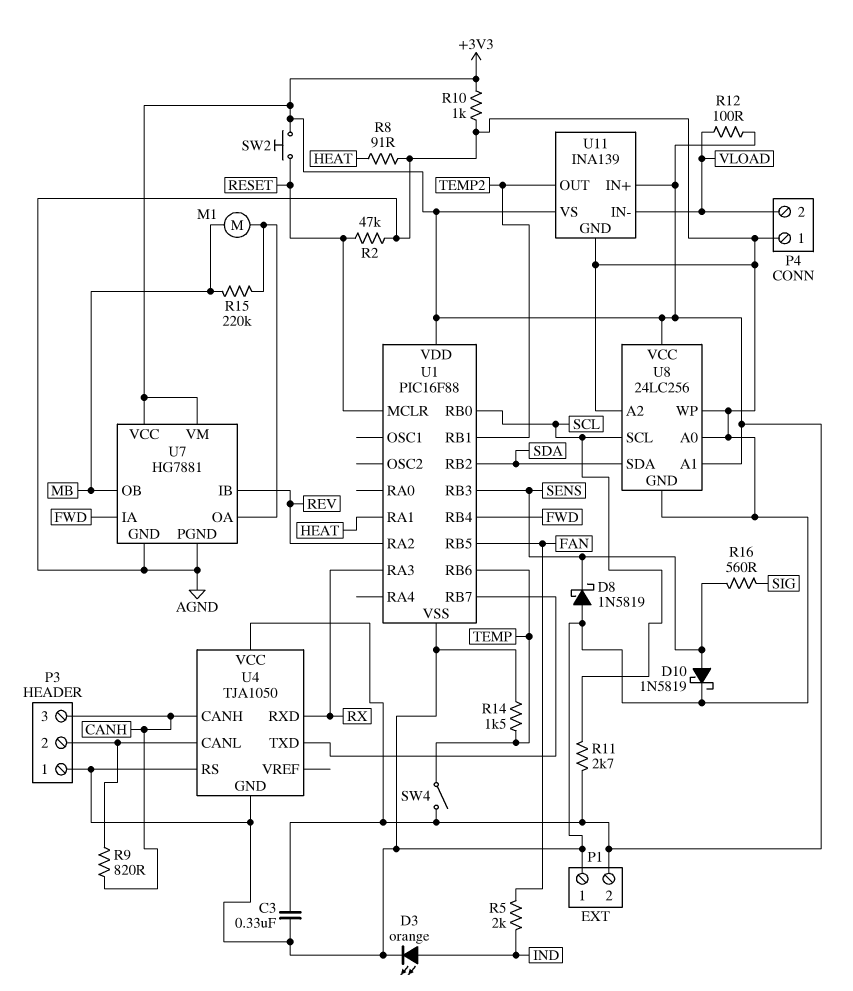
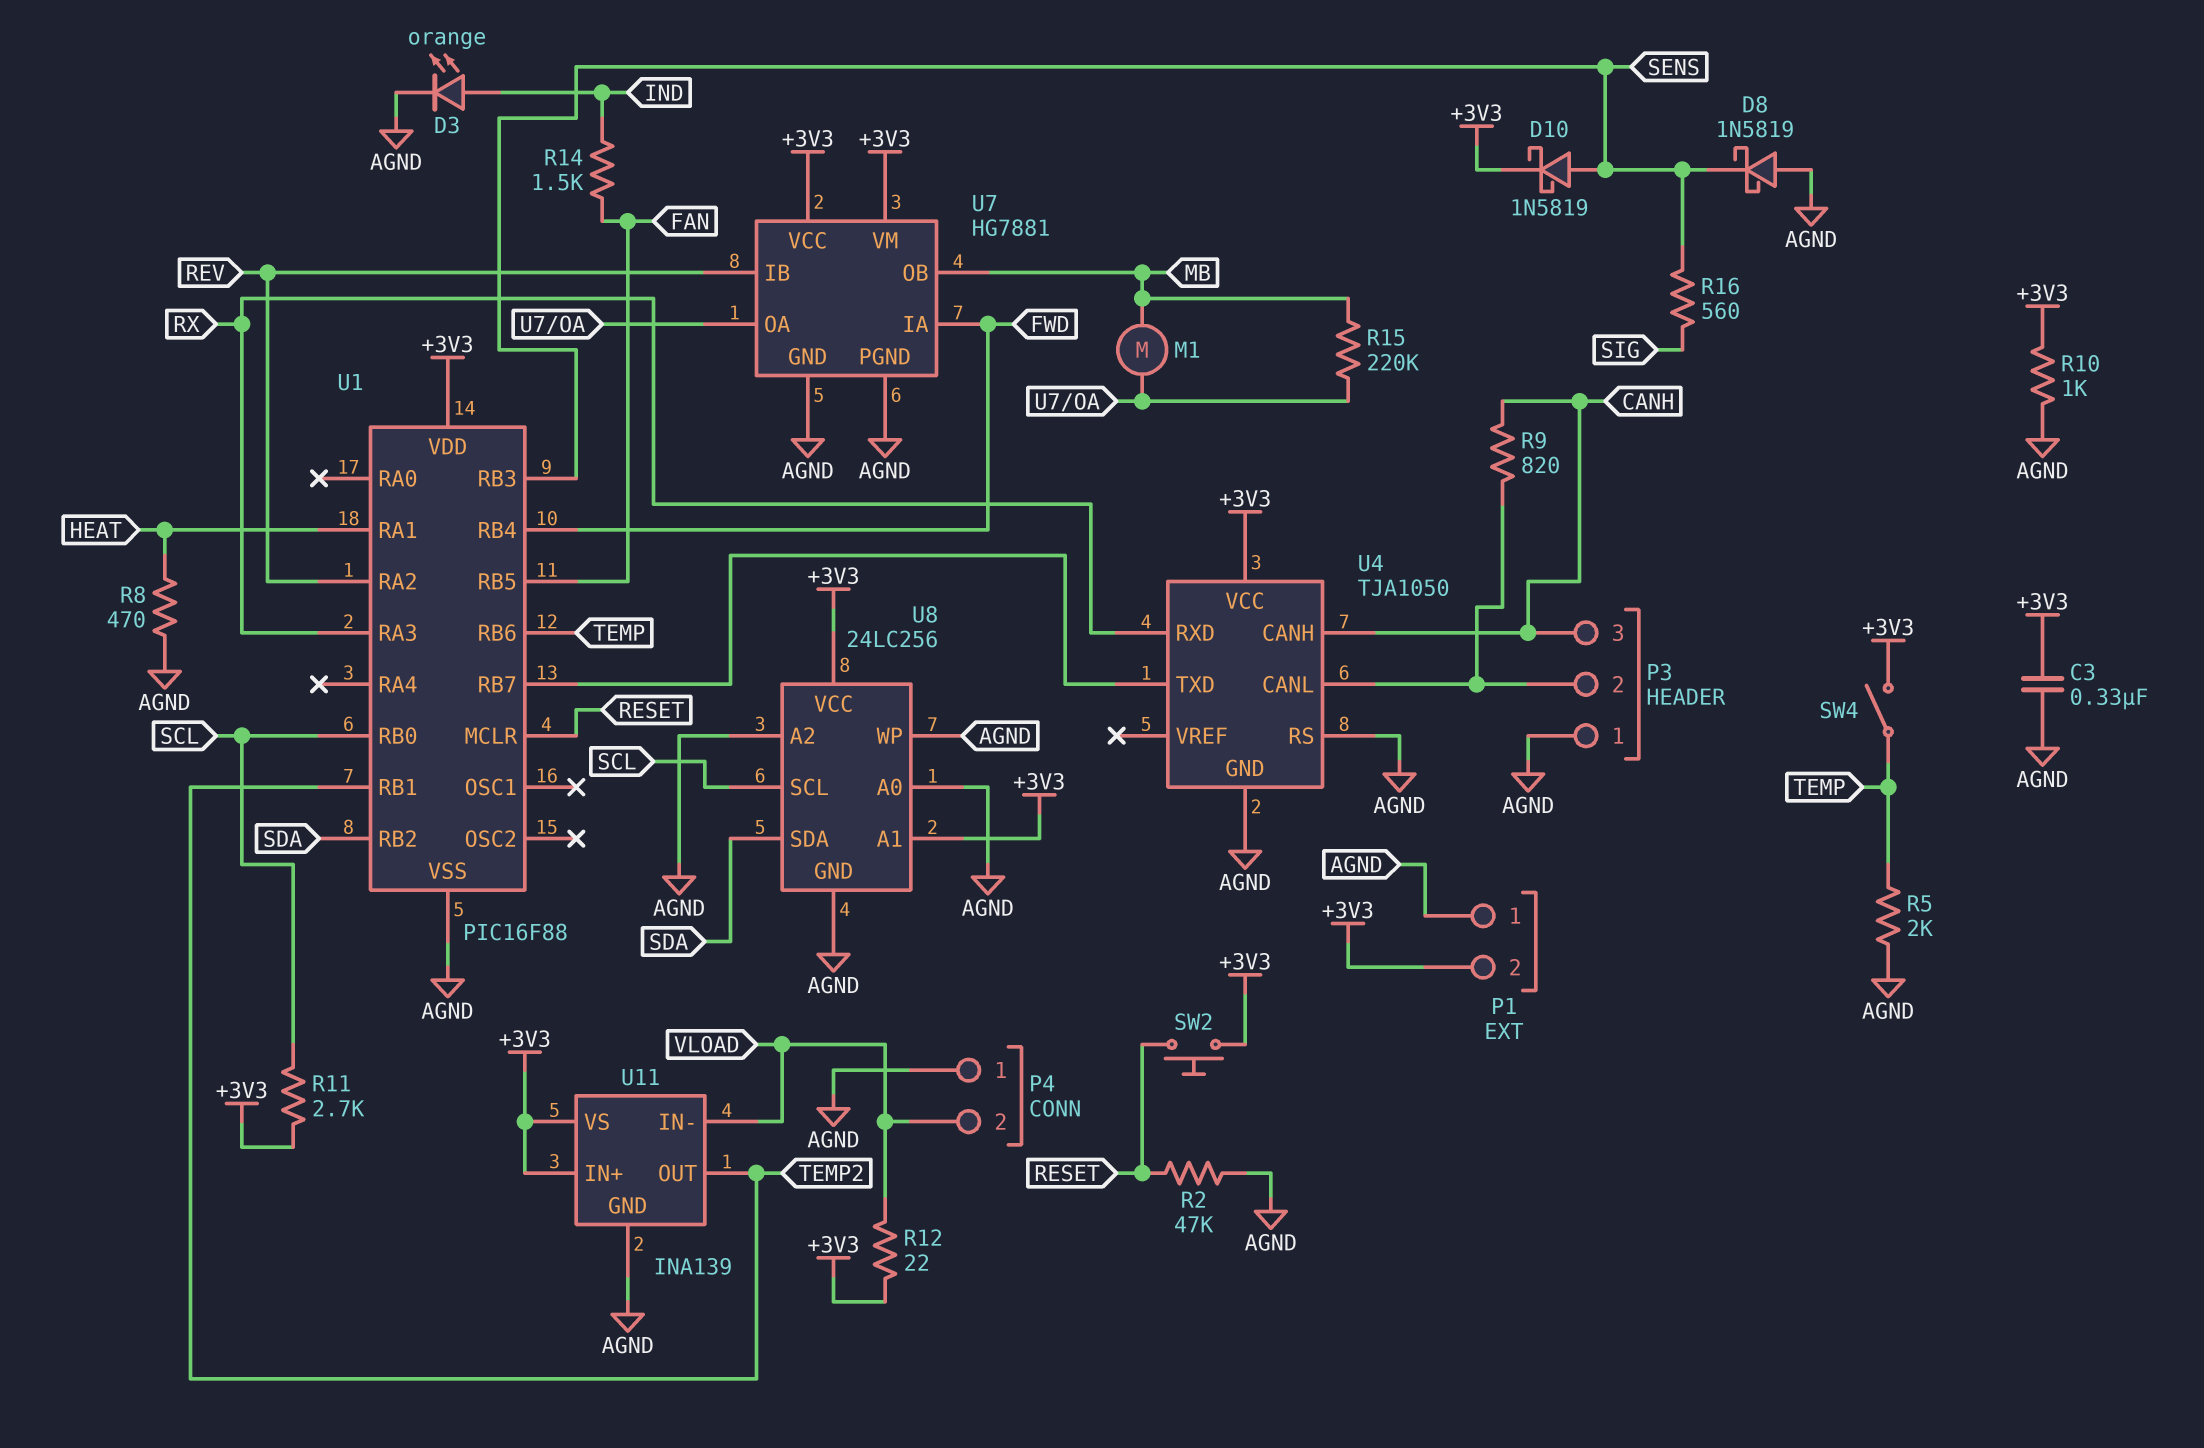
D10: schottky 1N5819 (A SENS, K AGND) -> schottky 1N5819 (A SENS, K +3V3)
R5: 2k (FAN, IND) -> 2k (AGND, TEMP)
R8: 91 (AGND, HEAT) -> 470 (AGND, HEAT)
R12: 100 (+3V3, VLOAD) -> 22 (+3V3, VLOAD)
R14: 1.5k (AGND, TEMP) -> 1.5k (FAN, IND)

